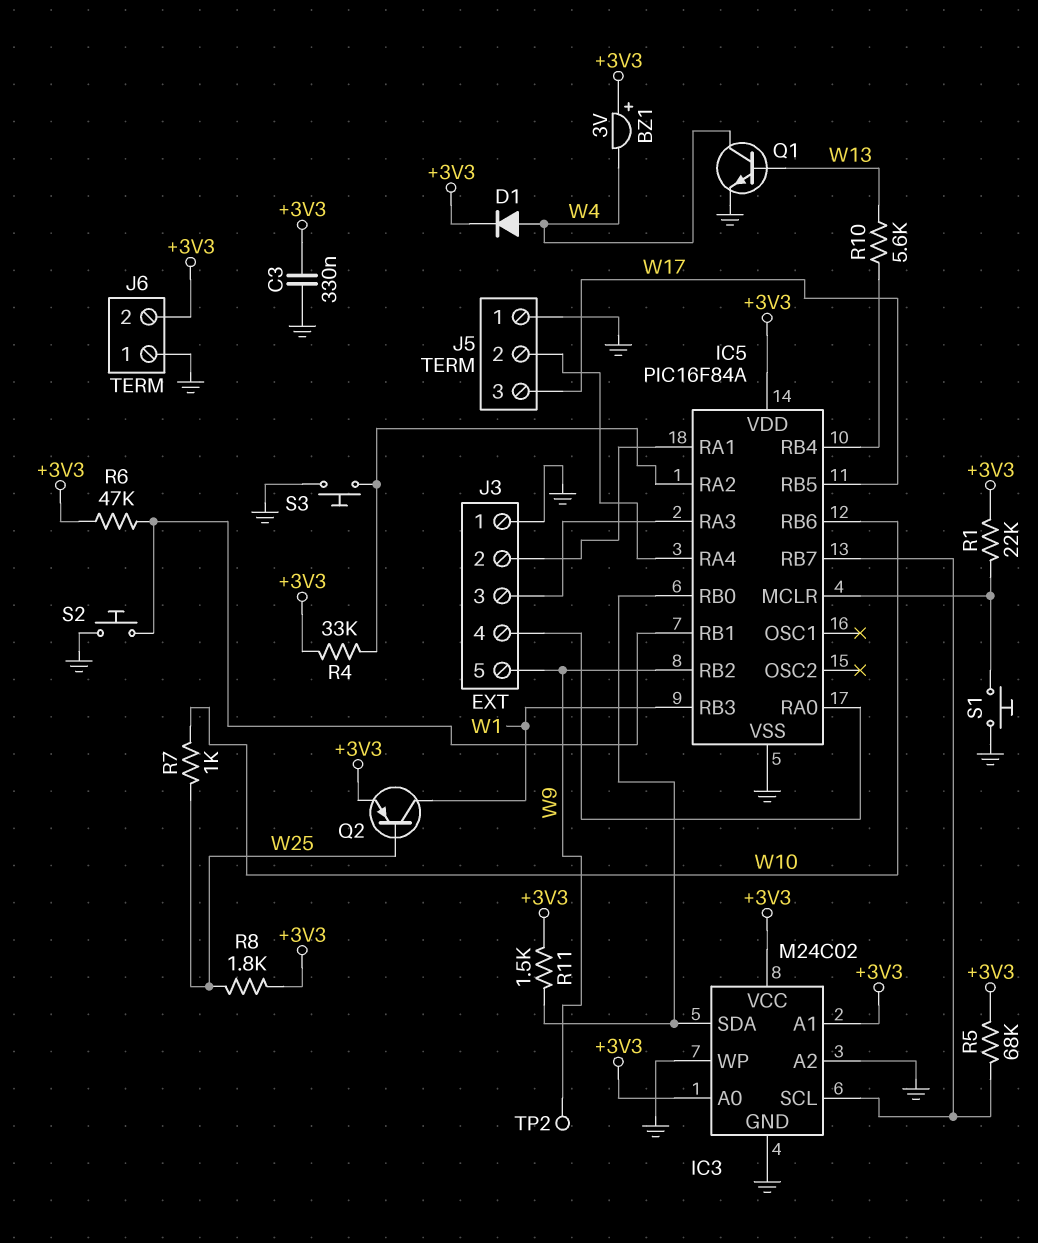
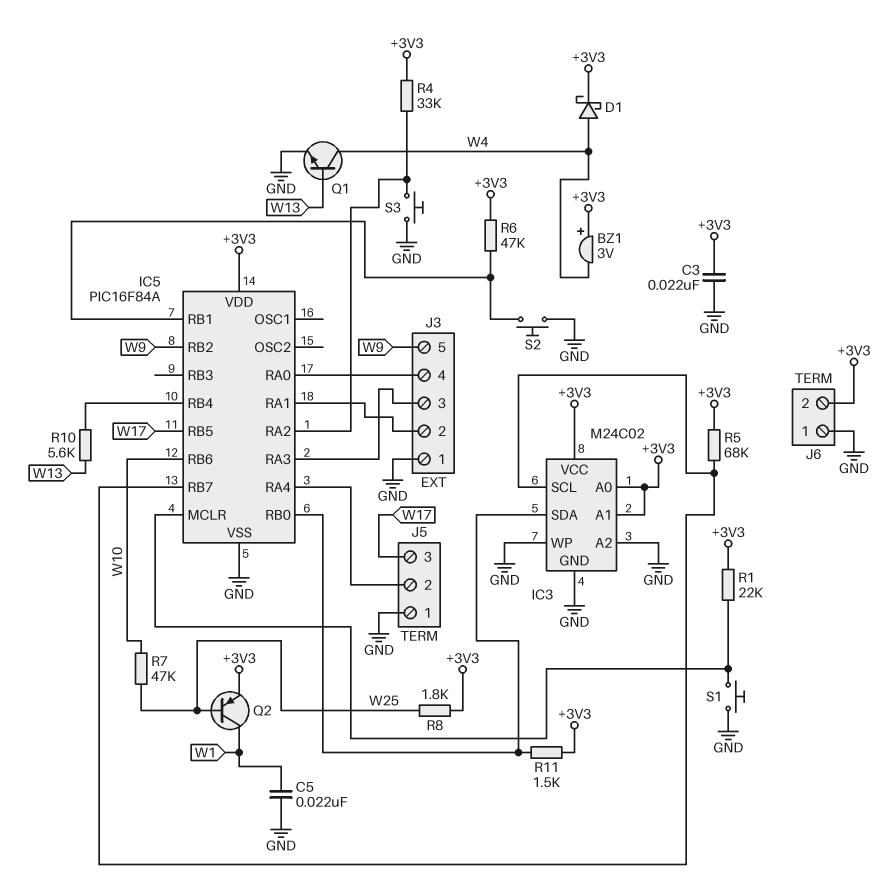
C3: 330nF (+3V3, GND) -> 22nF (+3V3, GND)
C5: none -> 22nF (GND, W1)
D1: diode (A W4, K +3V3) -> schottky (A W4, K +3V3)
IC5 pin RB3: W1 -> none
R7: 1k (W10, W25) -> 47k (W10, W25)
TP2: test point (W9) -> none

